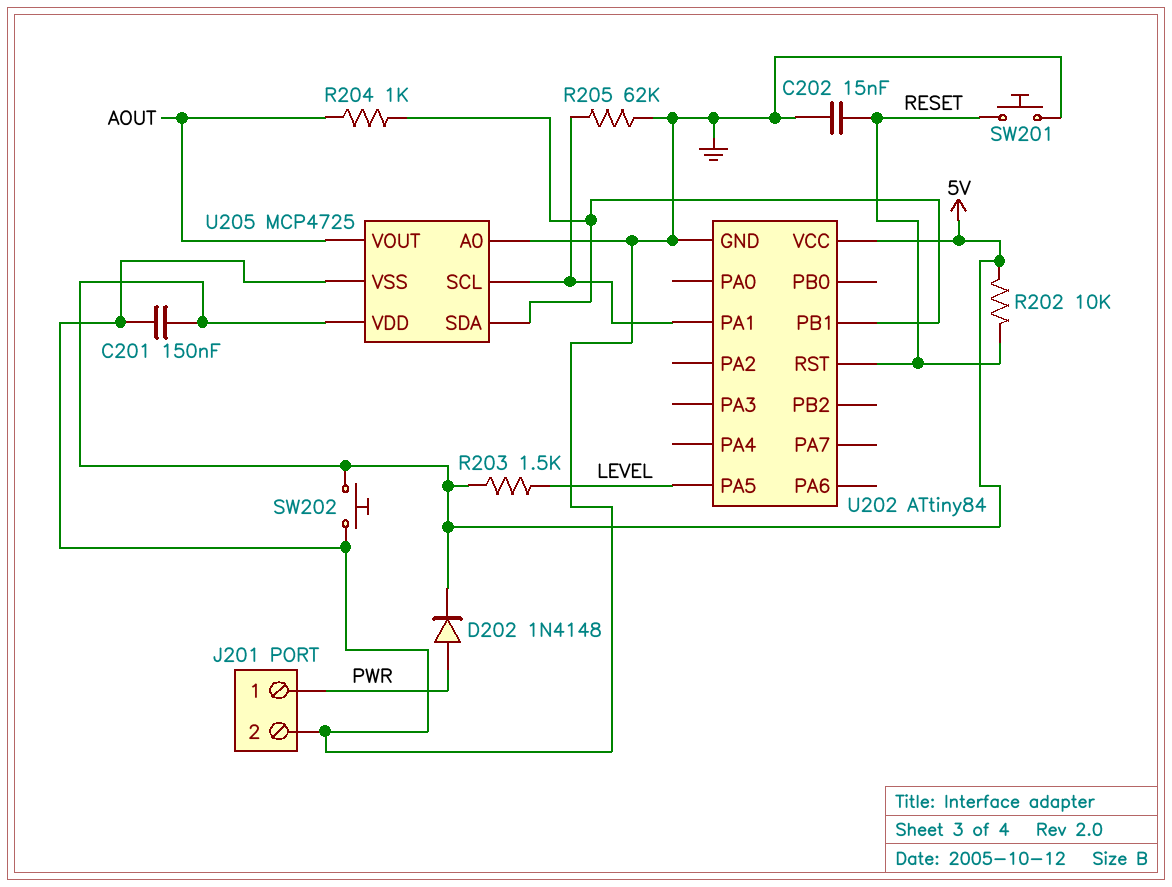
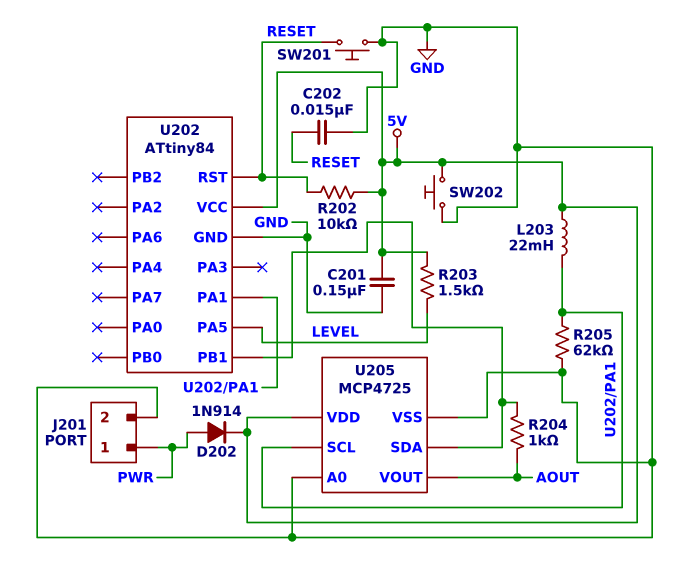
D202: diode 1N4148 (A PWR, K 5V) -> diode 1N914 (A PWR, K 5V)
L203: none -> 22mH (5V, U202/PA1)

